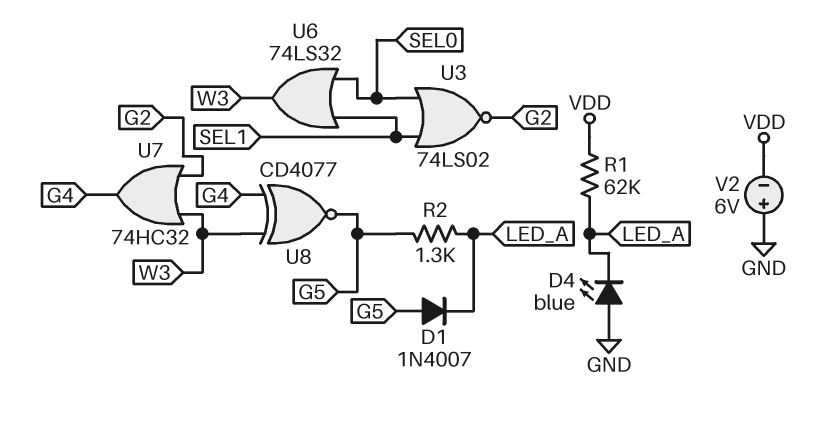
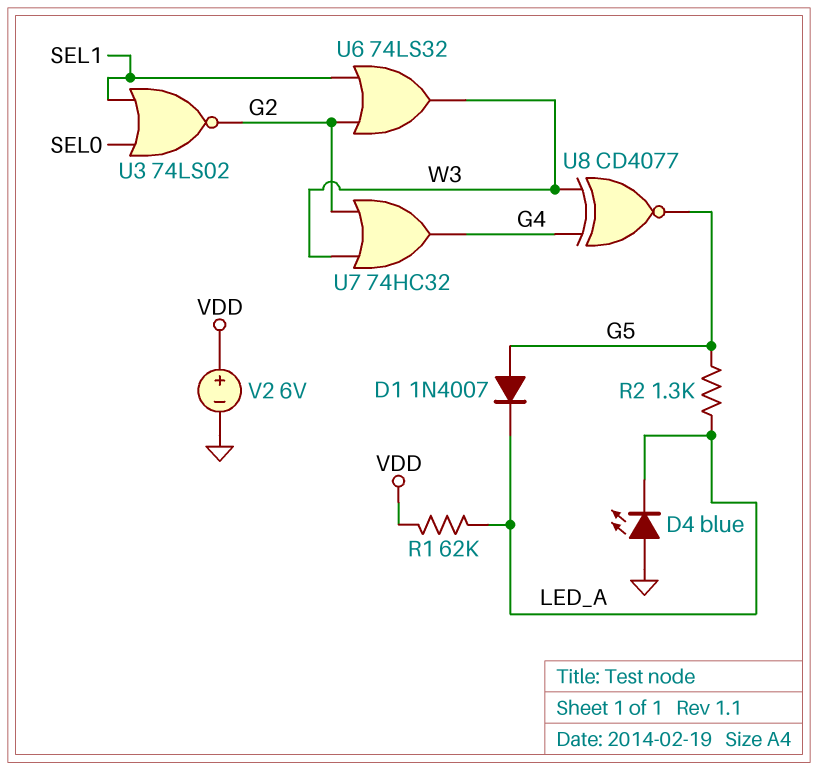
U6: OR 74LS32 (in SEL0, in SEL1, out W3) -> OR 74LS32 (in G2, in SEL1, out W3)
V2: 6V (plus GND, minus VDD) -> 6V (plus VDD, minus GND)

